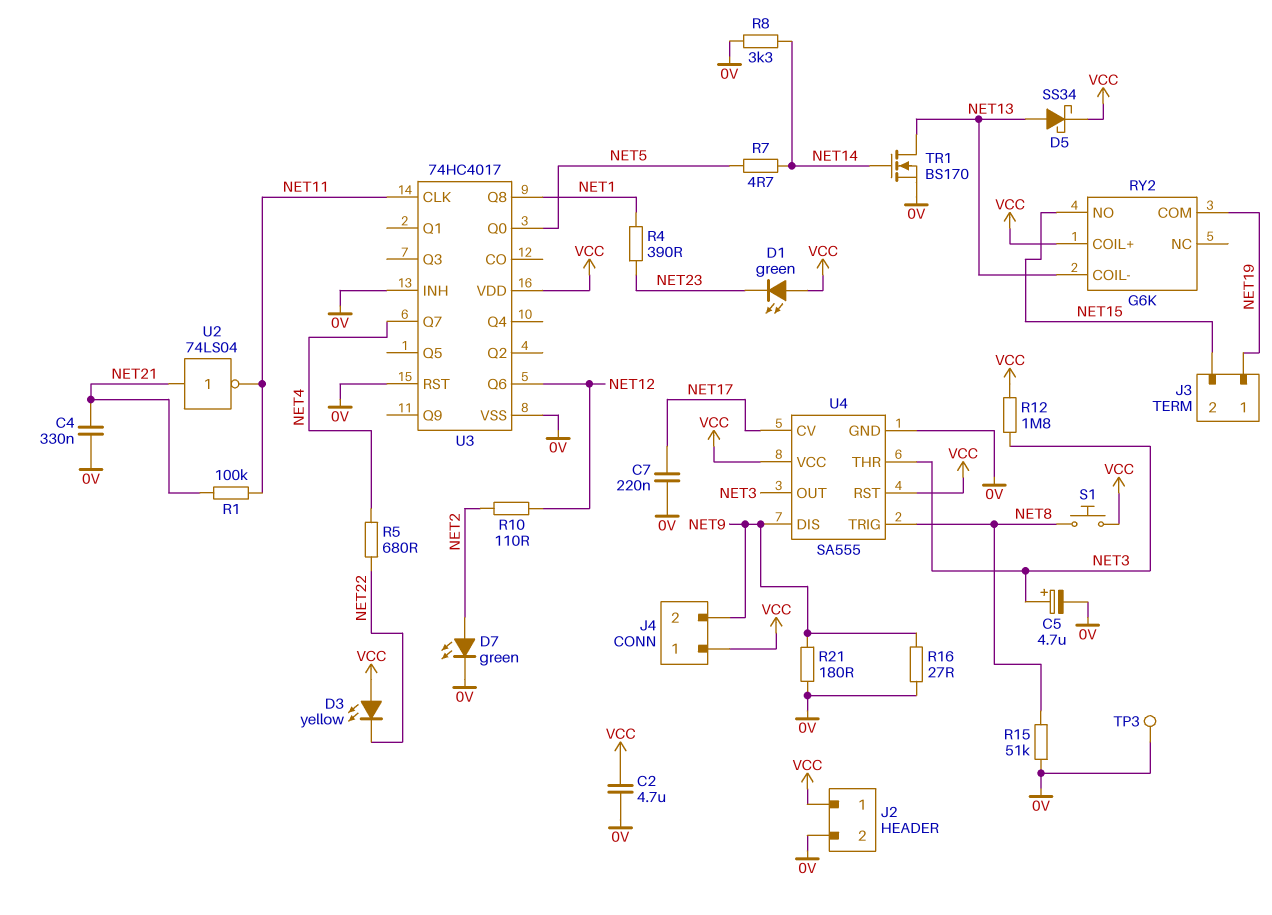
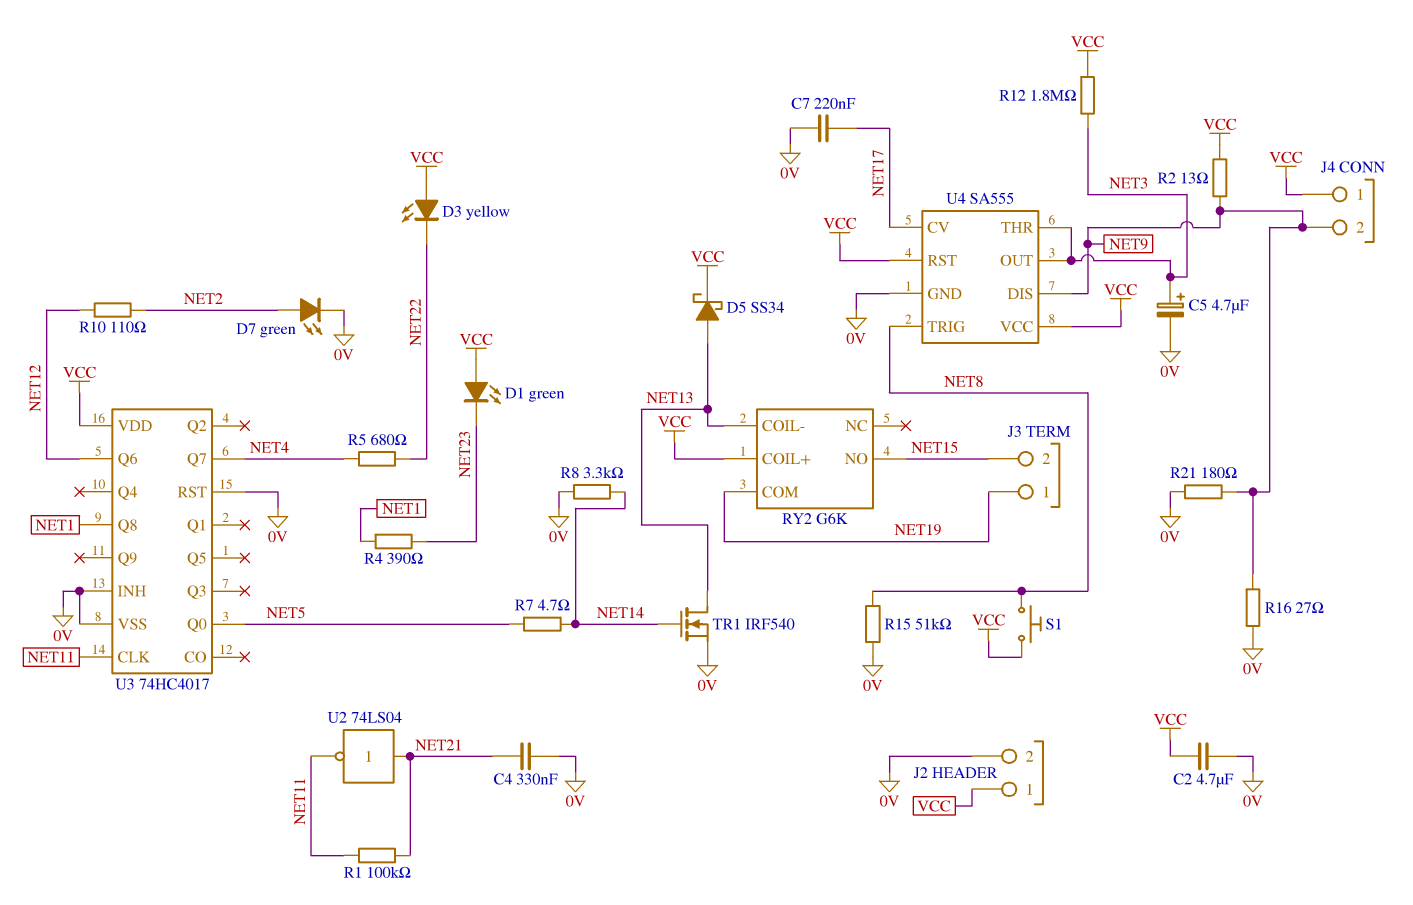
R2: none -> 13 (NET9, VCC)
TP3: test point (0V) -> none
TR1: NMOS BS170 (G NET14, D NET13, S 0V) -> NMOS IRF540 (G NET14, D NET13, S 0V)

